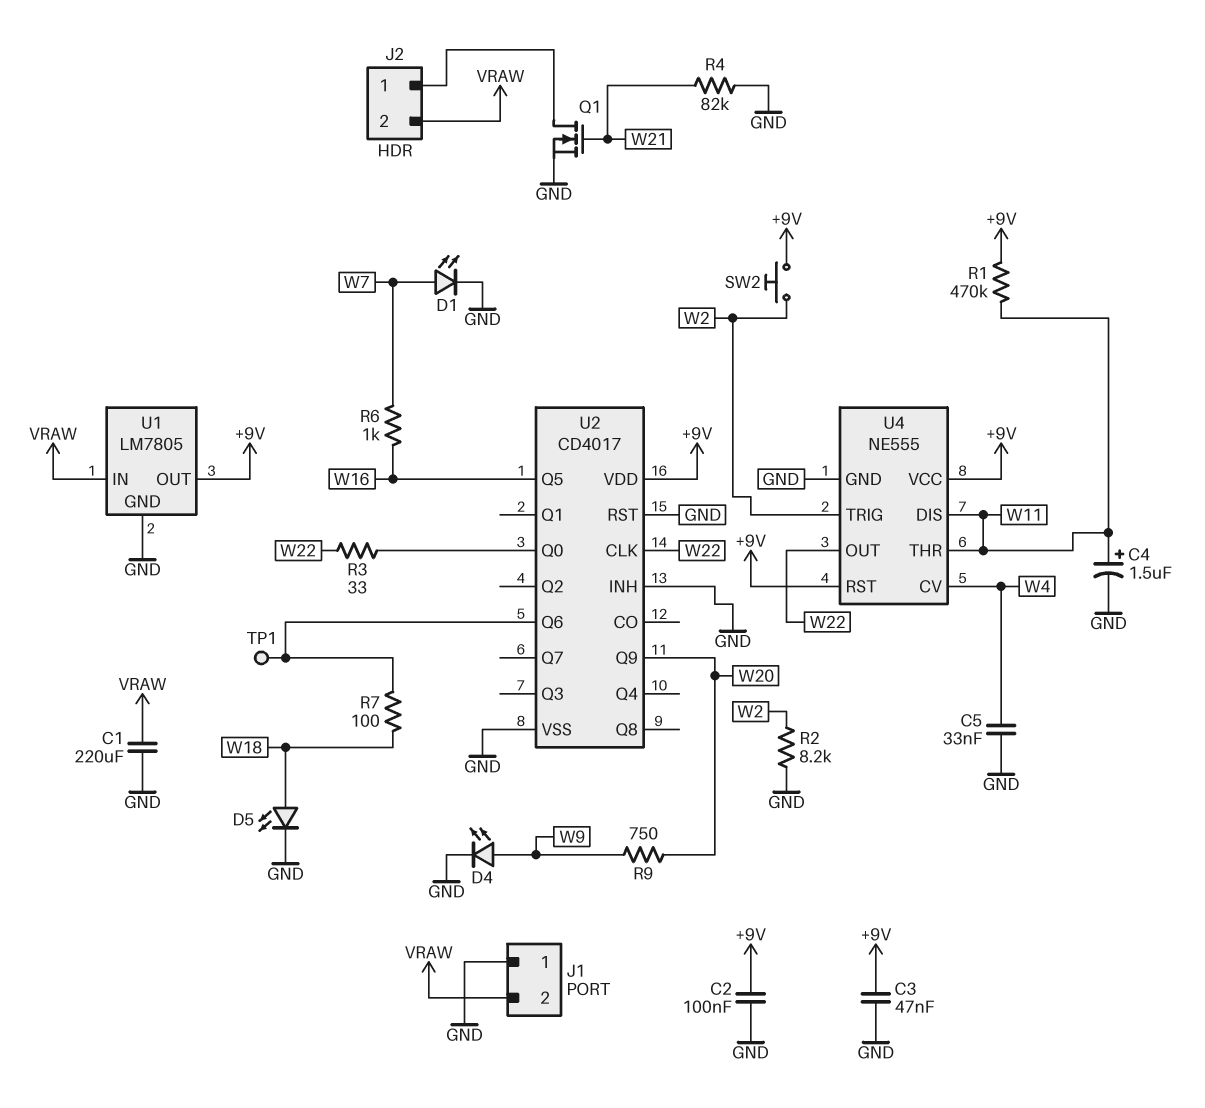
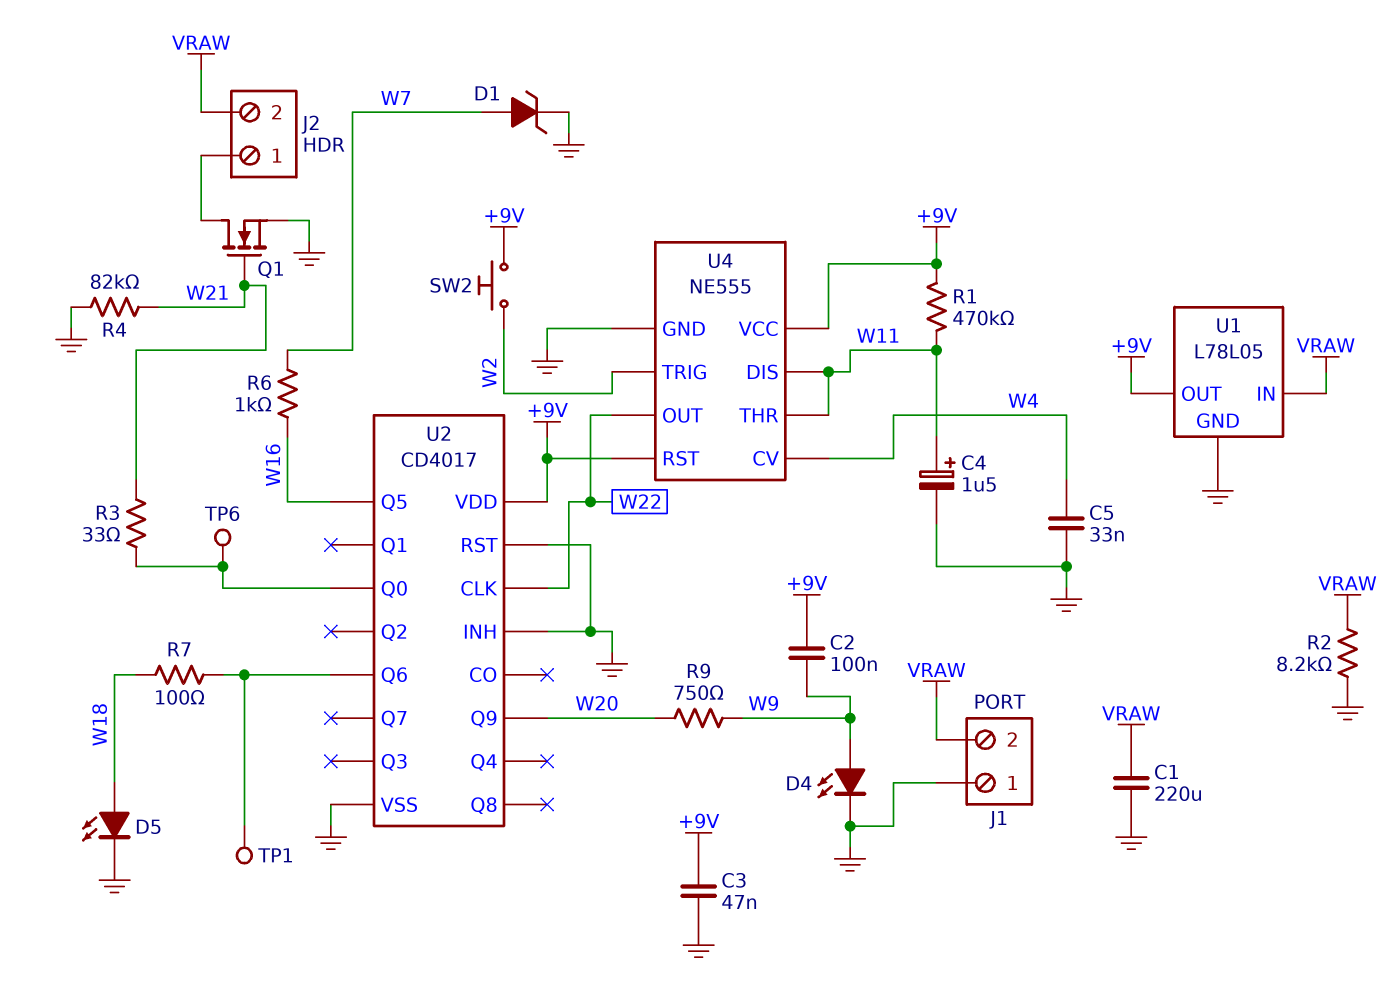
C2: 100nF (+9V, GND) -> 100nF (+9V, W9)
D1: LED (A W7, K GND) -> zener (A W7, K GND)
R2: 8.2k (GND, W2) -> 8.2k (GND, VRAW)
R3: 33 (U2/Q0, W22) -> 33 (U2/Q0, W21)
TP6: none -> test point (U2/Q0)
U1: LM7805 -> L78L05

